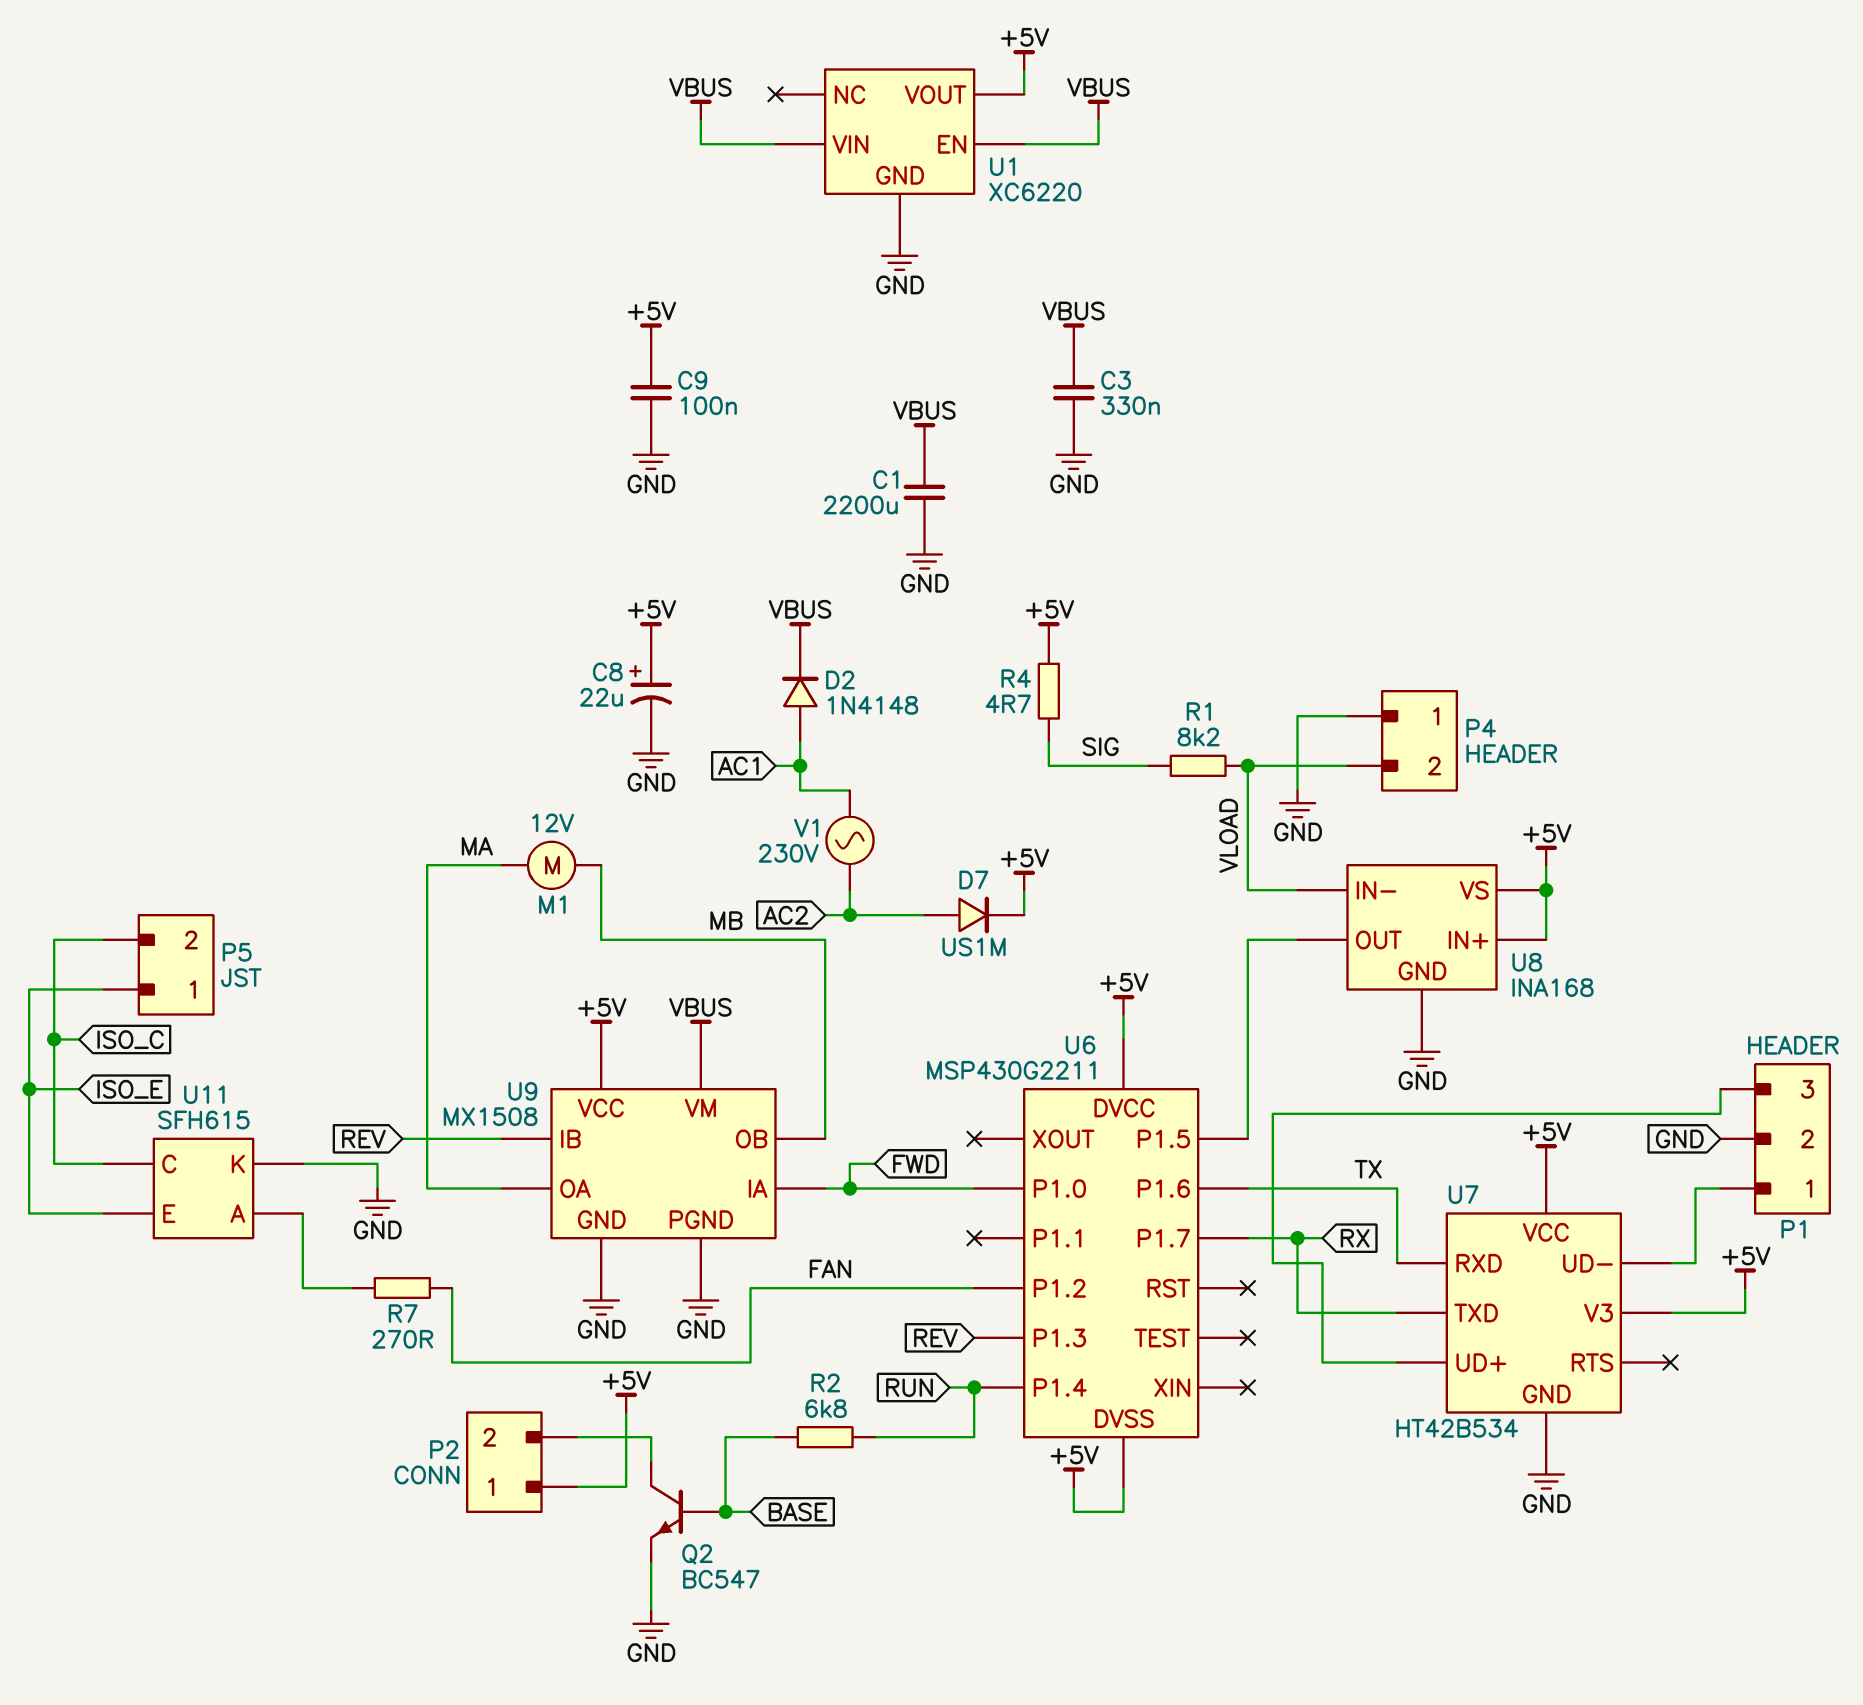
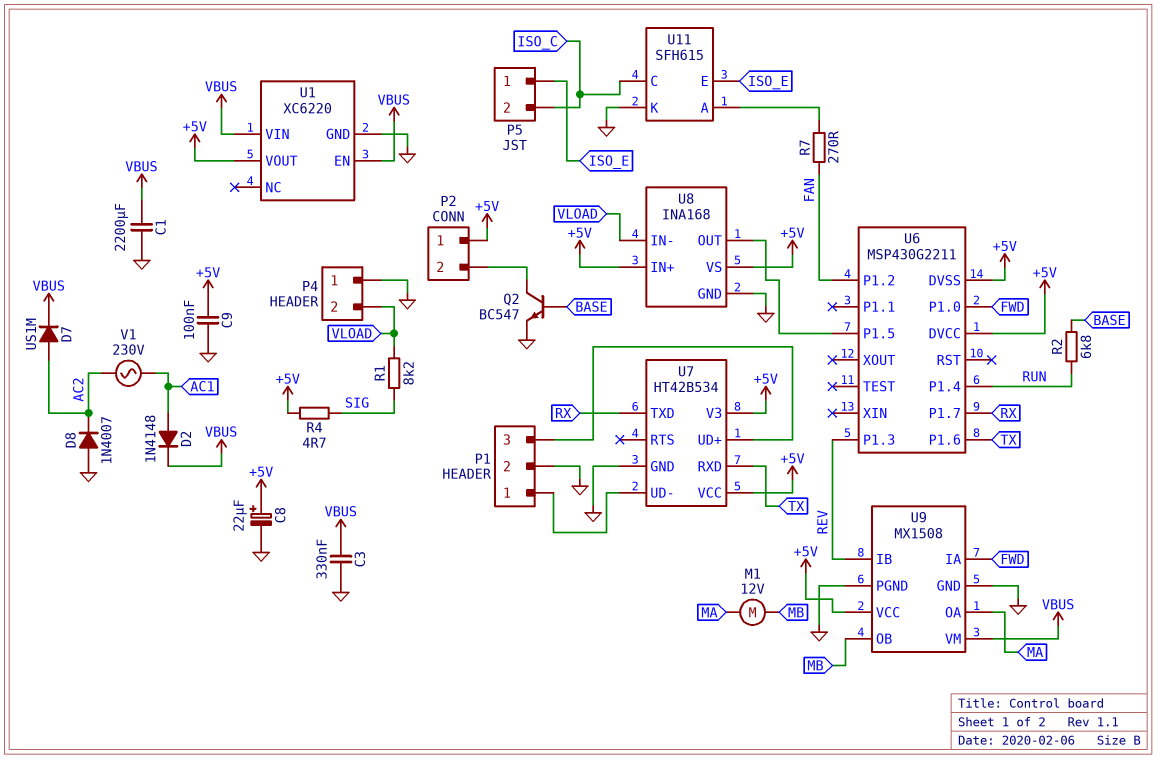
D7: diode US1M (A AC2, K +5V) -> diode US1M (A AC2, K VBUS)
D8: none -> diode 1N4007 (A GND, K AC2)

